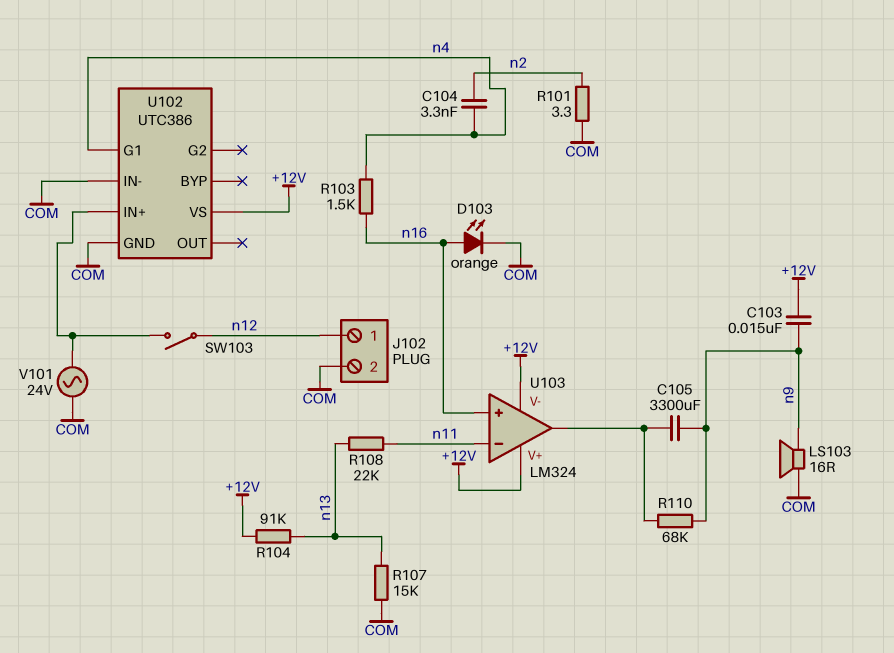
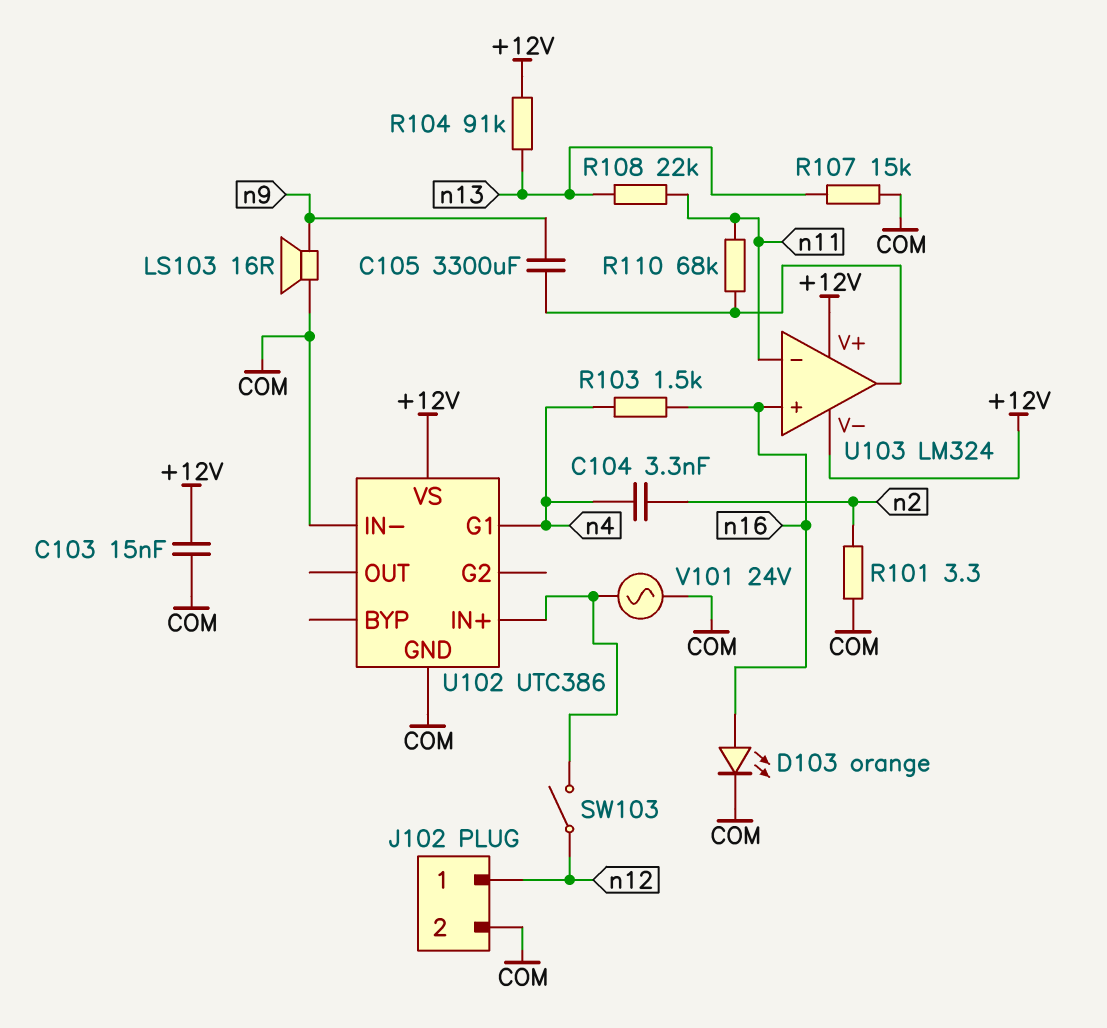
C103: 15nF (+12V, n9) -> 15nF (+12V, COM)
R110: 68k (U103/out, n9) -> 68k (U103/out, n11)

